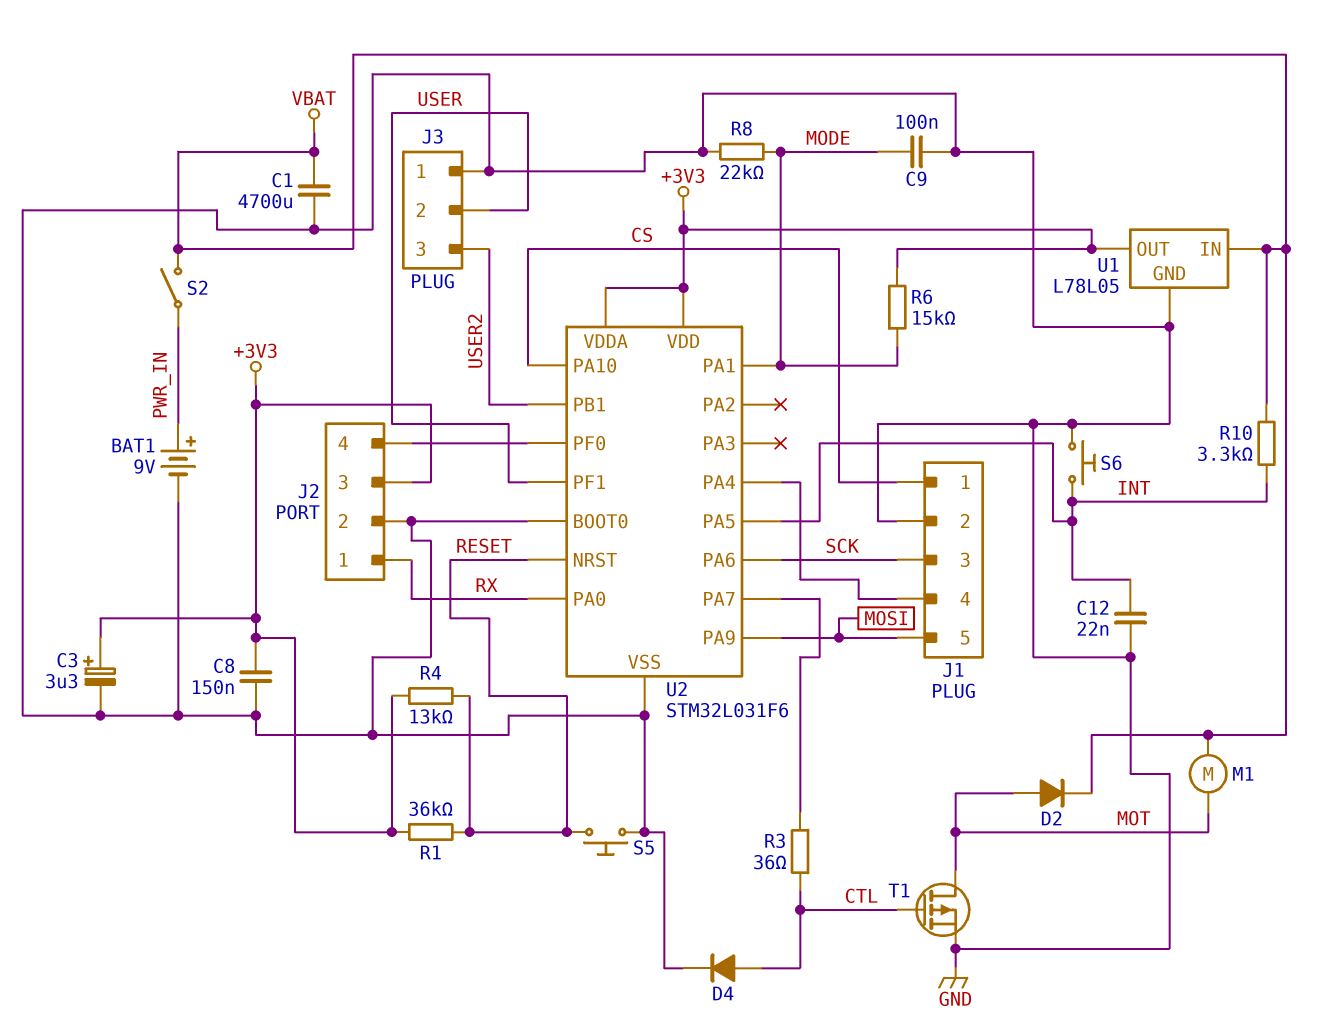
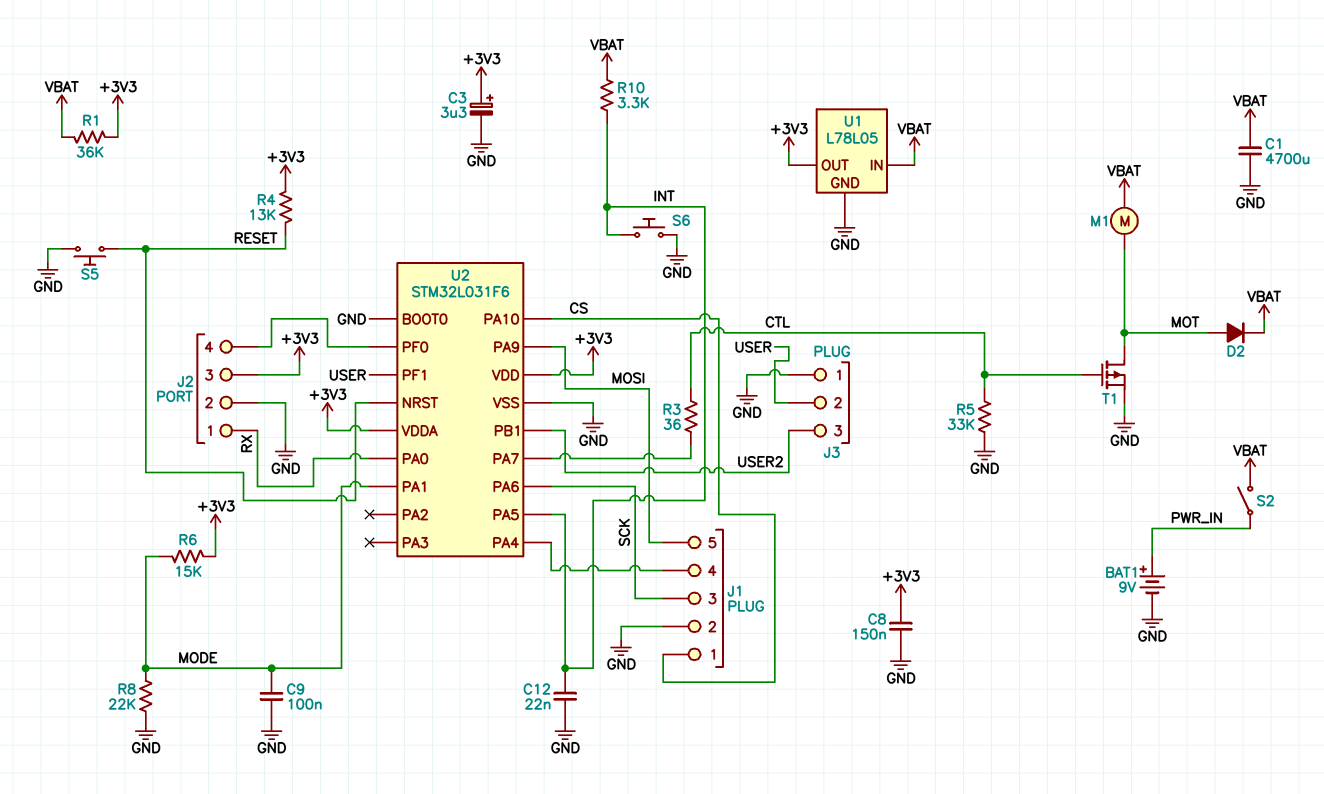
D4: diode (A CTL, K GND) -> none
R1: 36k (+3V3, RESET) -> 36k (+3V3, VBAT)
R5: none -> 33k (CTL, GND)

